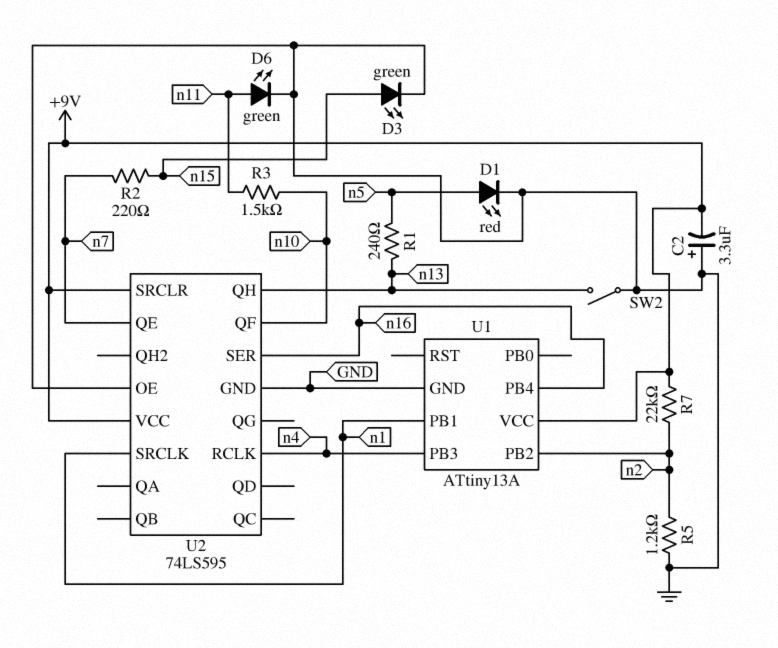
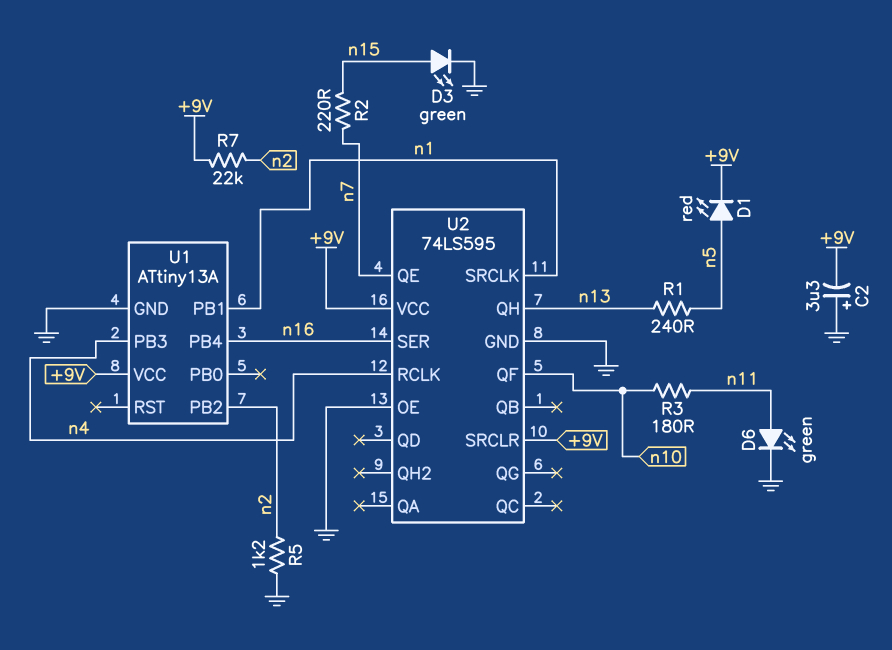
D1: LED red (A n5, K GND) -> LED red (A n5, K +9V)
R3: 1.5k (n10, n11) -> 180 (n10, n11)
SW2: switch (GND, n13) -> none

